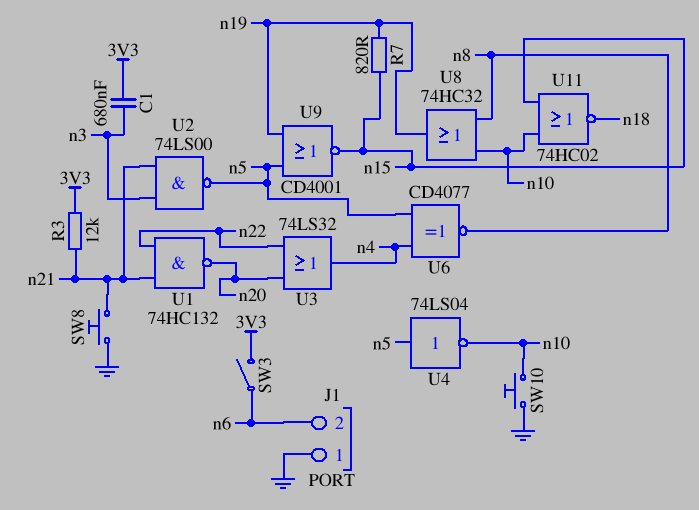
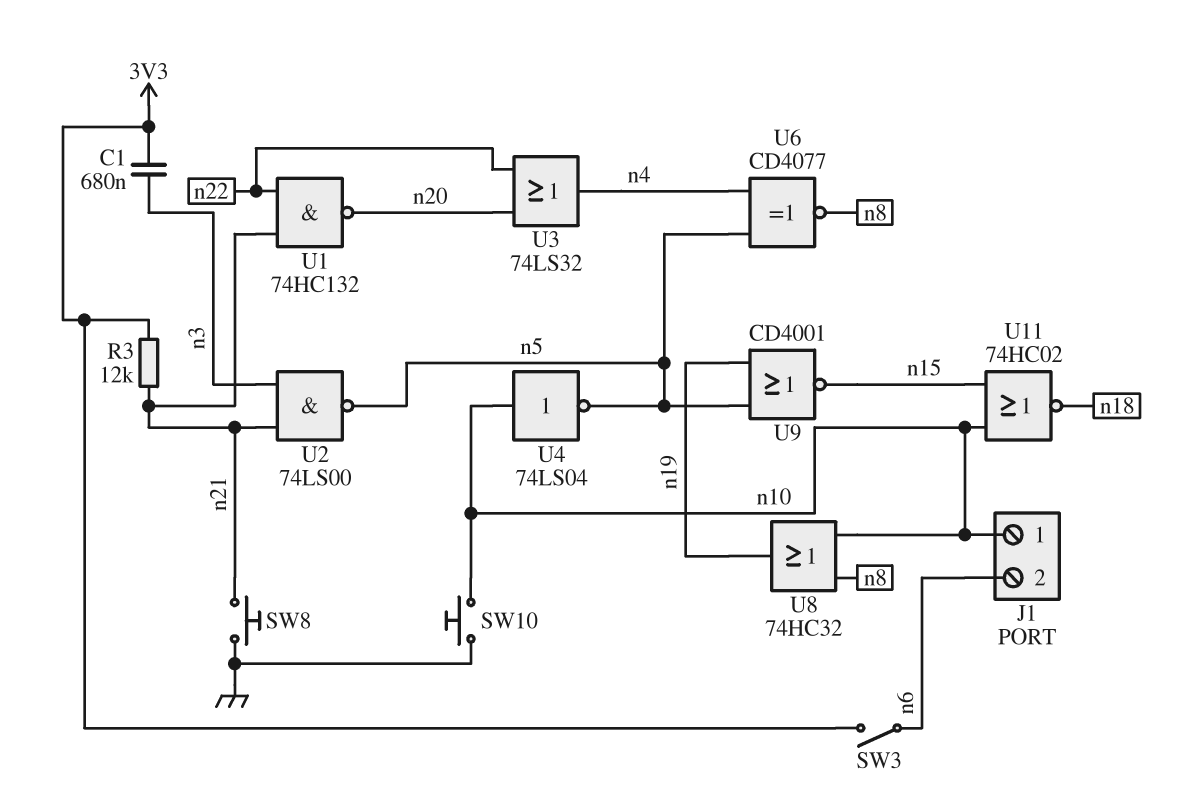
J1 pin 1: GND -> n10
R7: 820 (n15, n19) -> none
U4: NOT 74LS04 (in n5, out n10) -> NOT 74LS04 (in n10, out n5)

